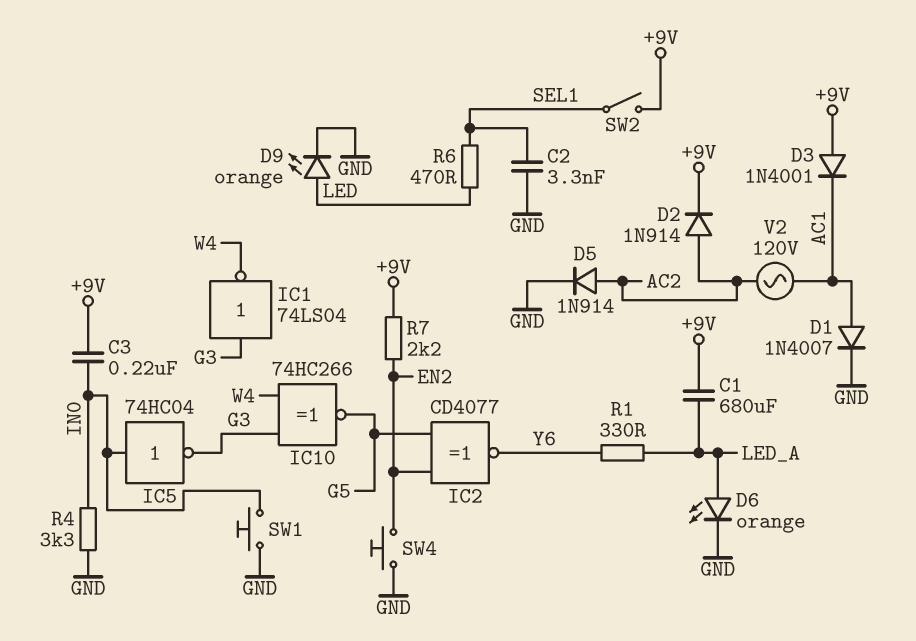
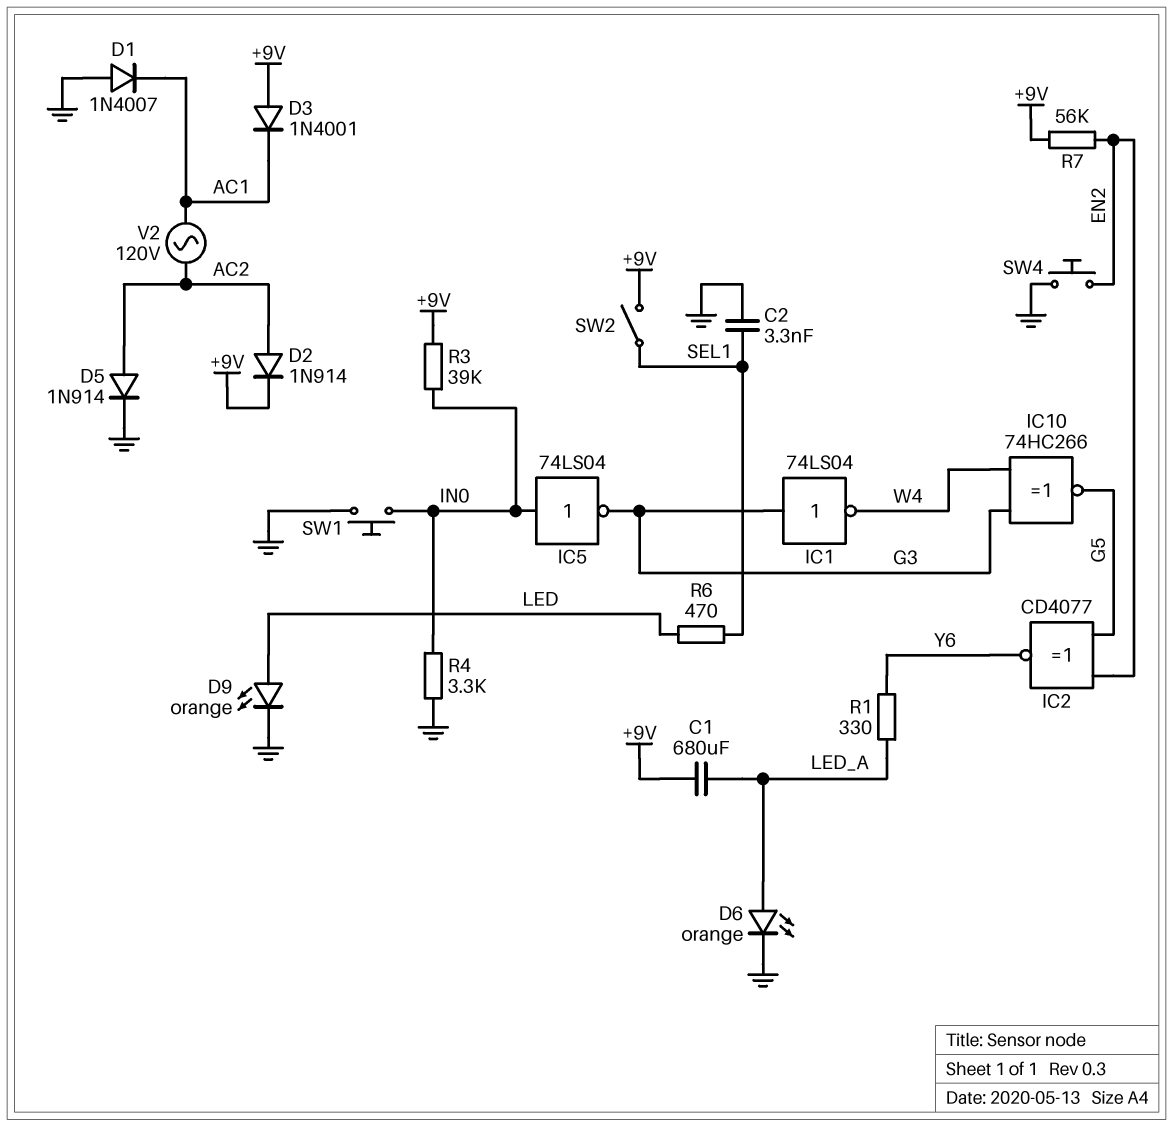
C3: 220nF (+9V, IN0) -> none
D1: diode 1N4007 (A AC1, K GND) -> diode 1N4007 (A GND, K AC1)
IC5: NOT 74HC04 (in IN0, out G3) -> NOT 74LS04 (in IN0, out G3)
R3: none -> 39k (+9V, IN0)
R7: 2.2k (+9V, EN2) -> 56k (+9V, EN2)

